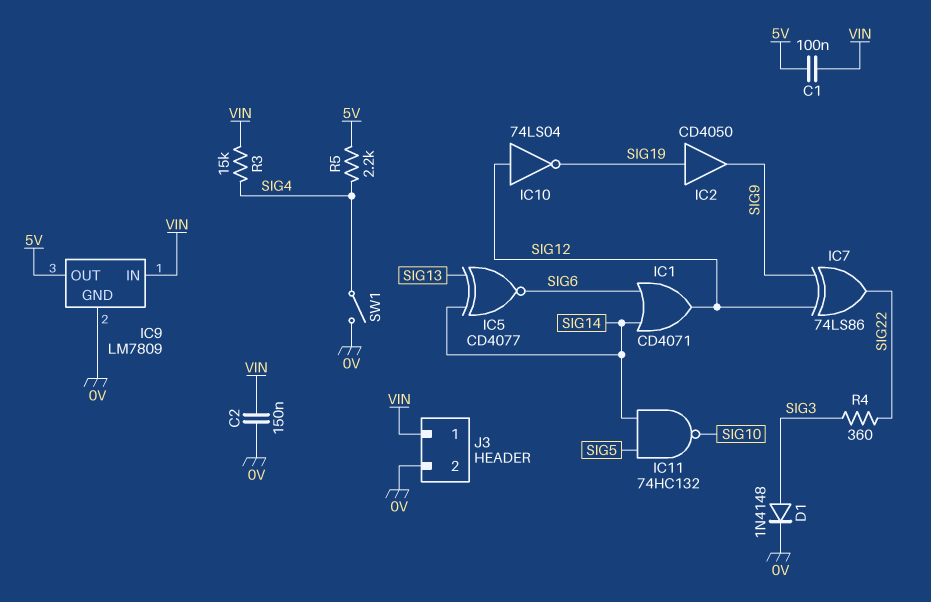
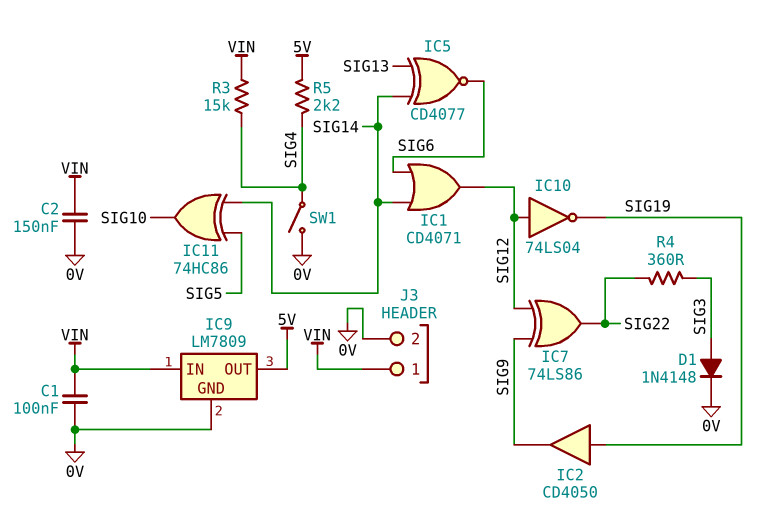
C1: 100nF (5V, VIN) -> 100nF (0V, VIN)
IC11: NAND 74HC132 (in SIG5, in SIG14, out SIG10) -> XOR 74HC86 (in SIG5, in SIG14, out SIG10)

